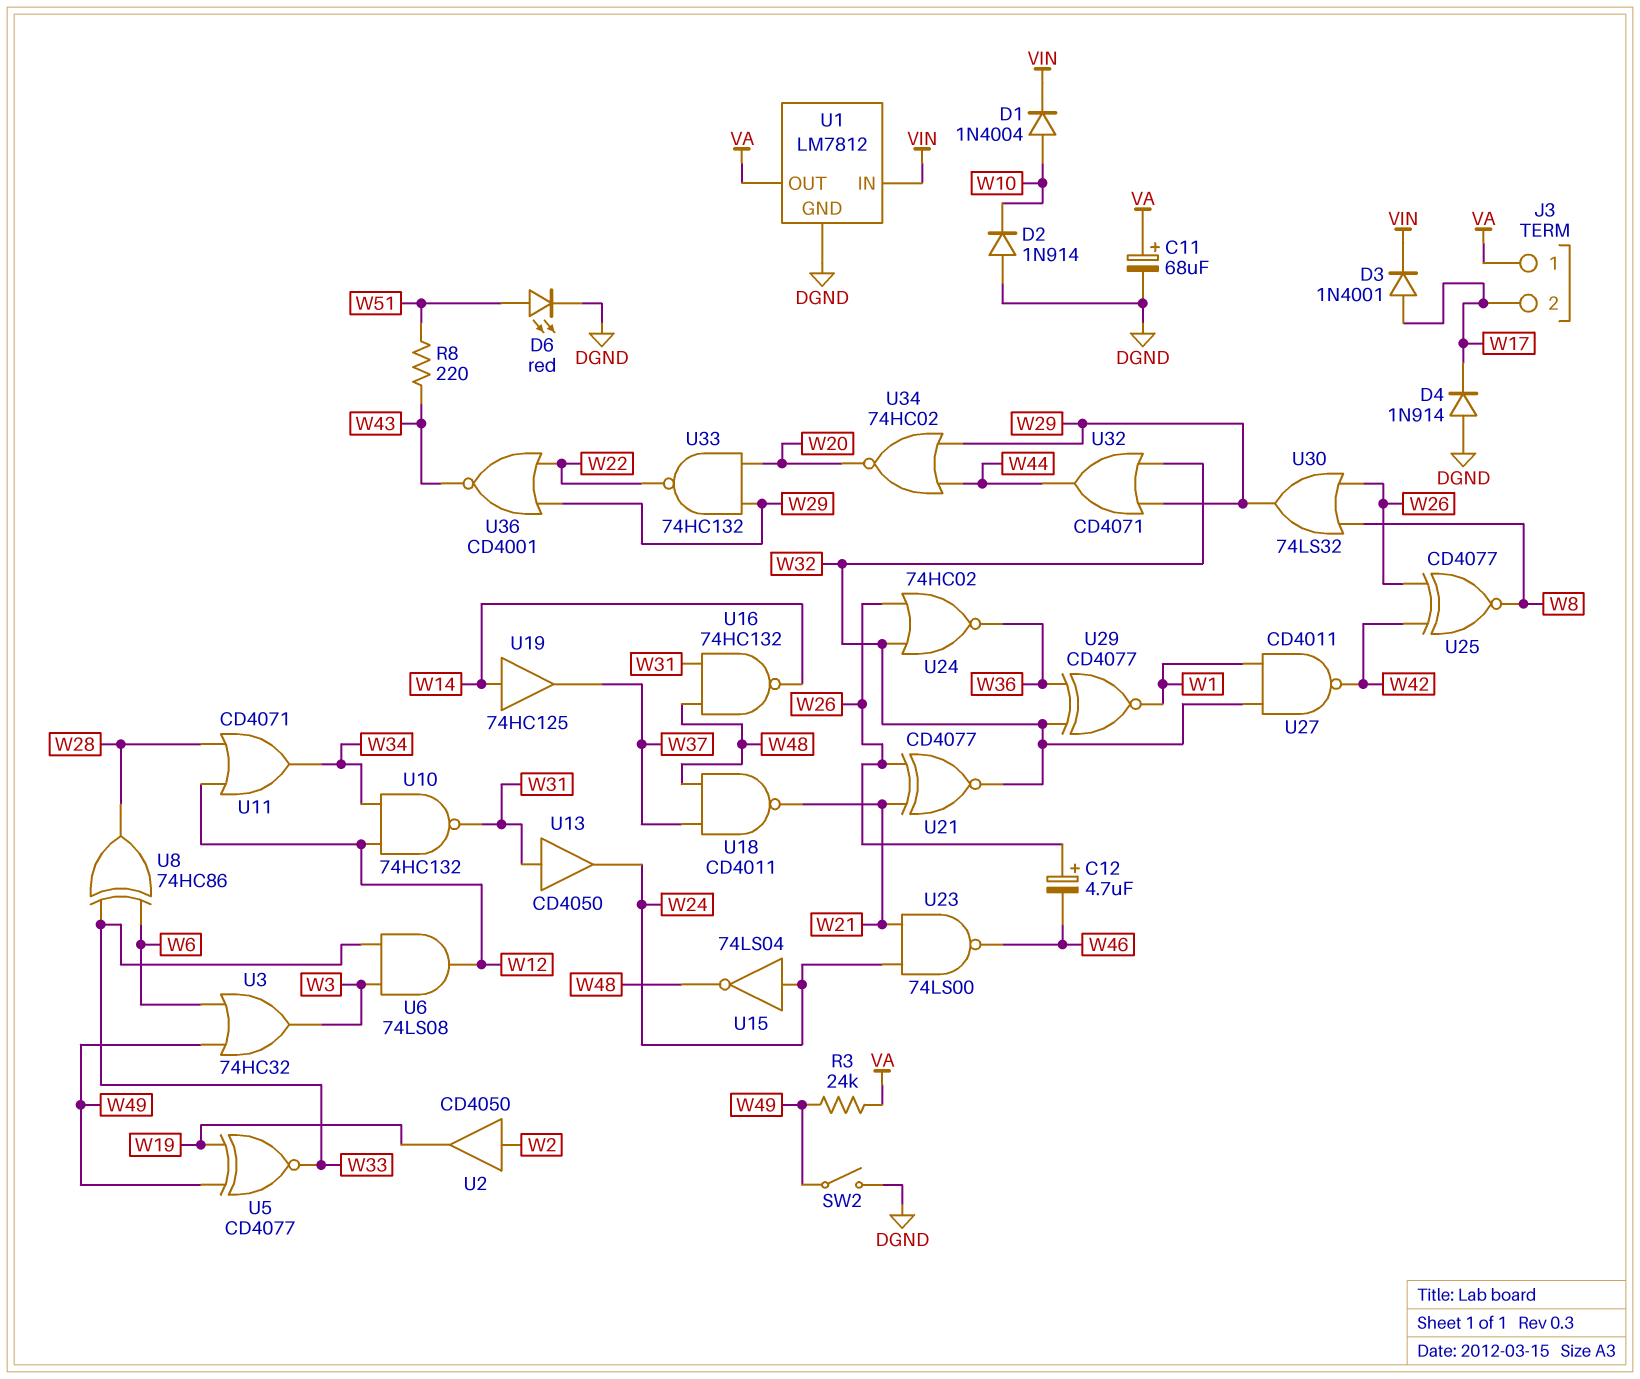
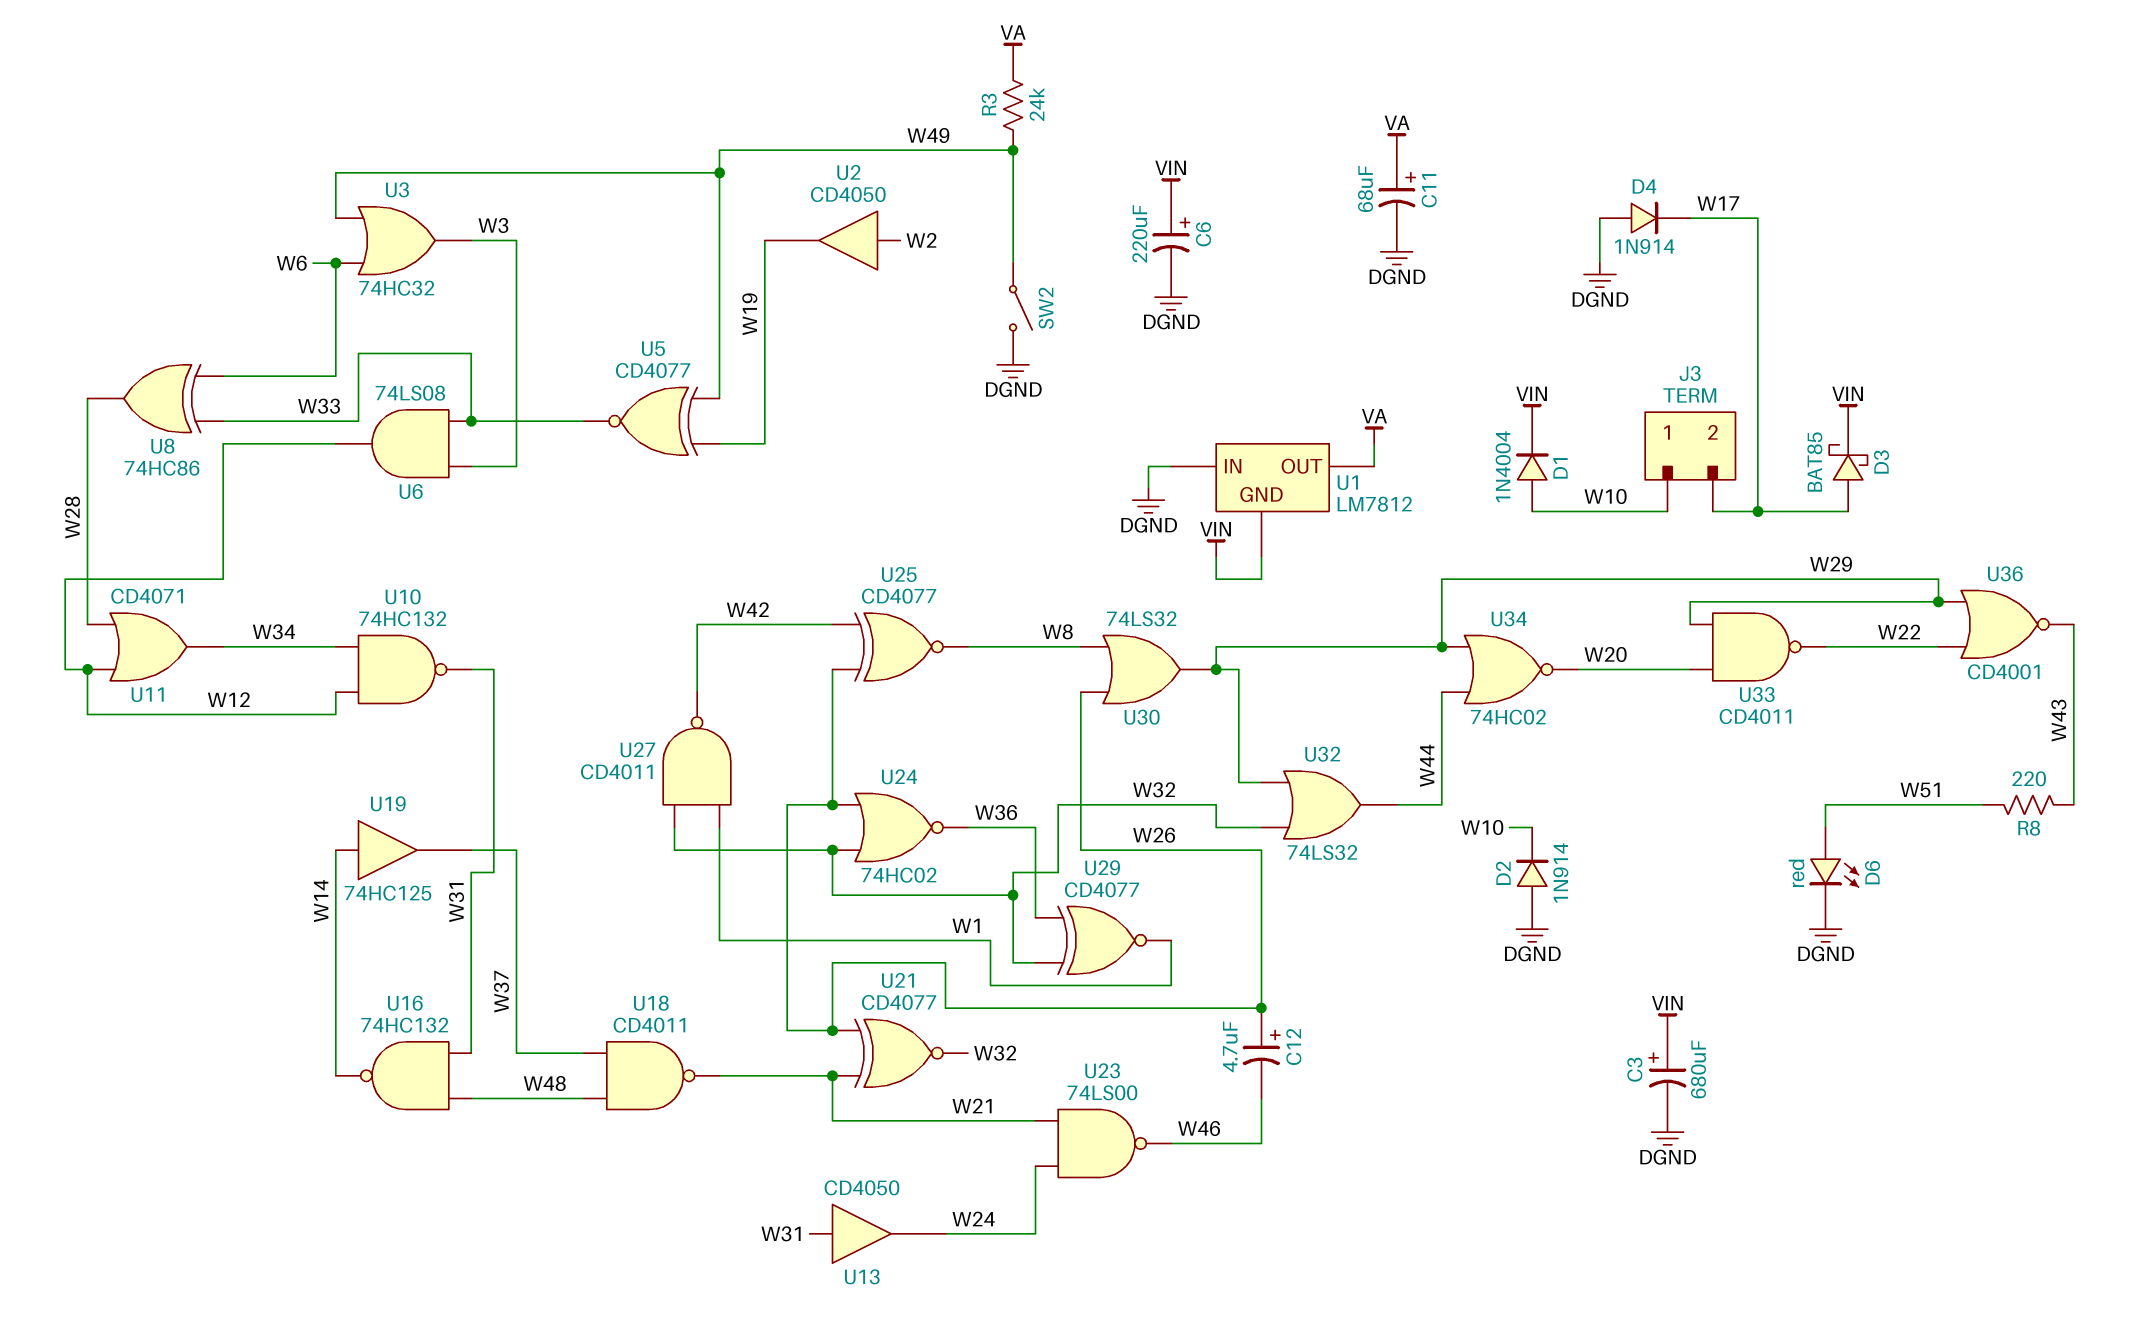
C3: none -> 680uF (plus VIN, minus DGND)
C6: none -> 220uF (plus VIN, minus DGND)
D3: diode 1N4001 (A W17, K VIN) -> schottky BAT85 (A W17, K VIN)
J3 pin 1: VA -> W10
U1 pin GND: DGND -> VIN
U1 pin IN: VIN -> DGND
U15: NOT 74LS04 (in W24, out W48) -> none
U32: OR CD4071 (in W29, in W32, out W44) -> OR 74LS32 (in W29, in W32, out W44)
U33: NAND 74HC132 (in W20, in W29, out W22) -> NAND CD4011 (in W20, in W29, out W22)

